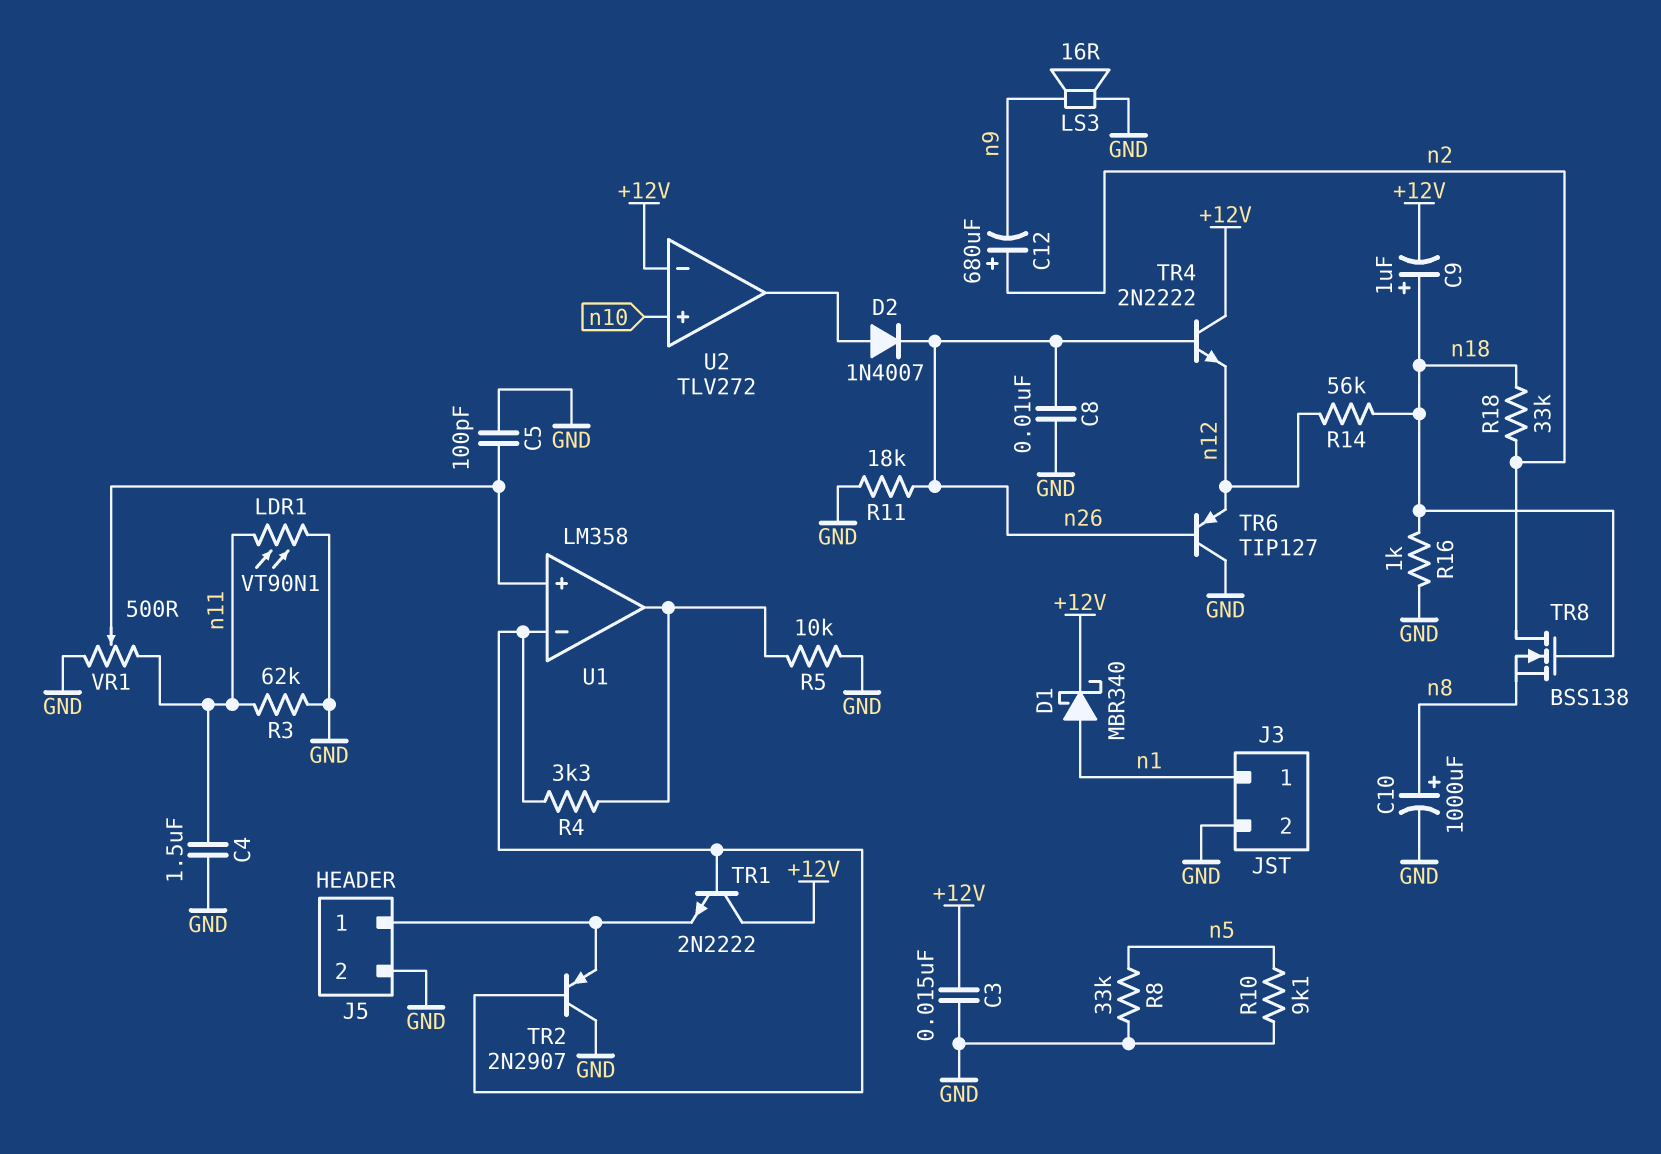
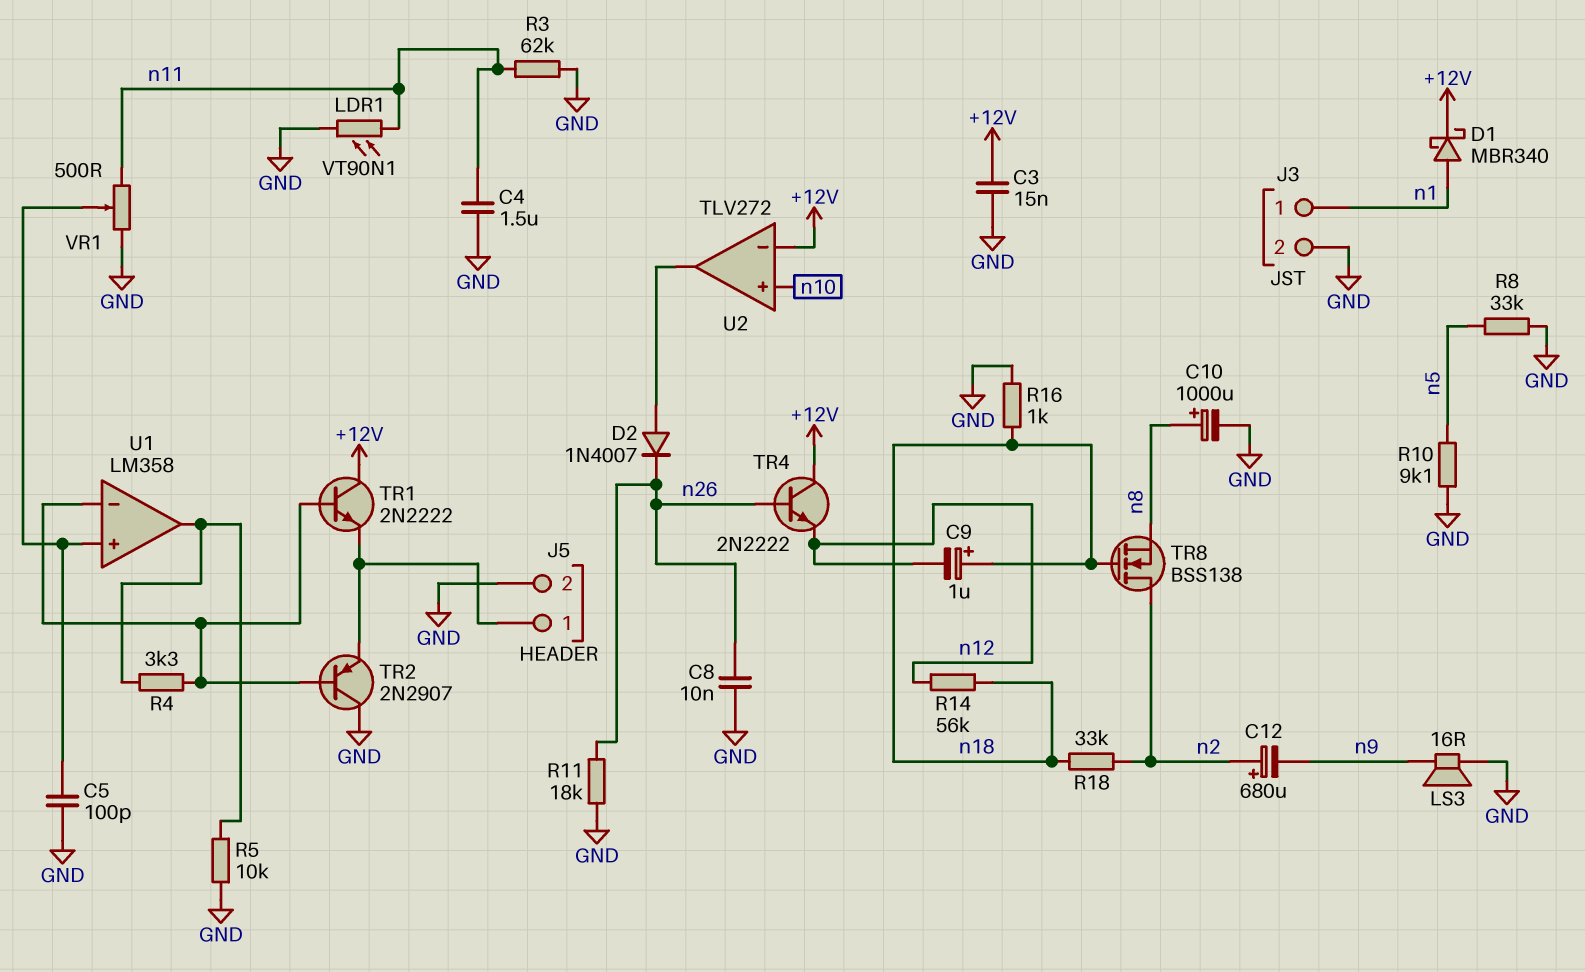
C9: 1uF (plus n18, minus +12V) -> 1uF (plus n18, minus n12)
TR6: PNP TIP127 (B n26, C GND, E n12) -> none

